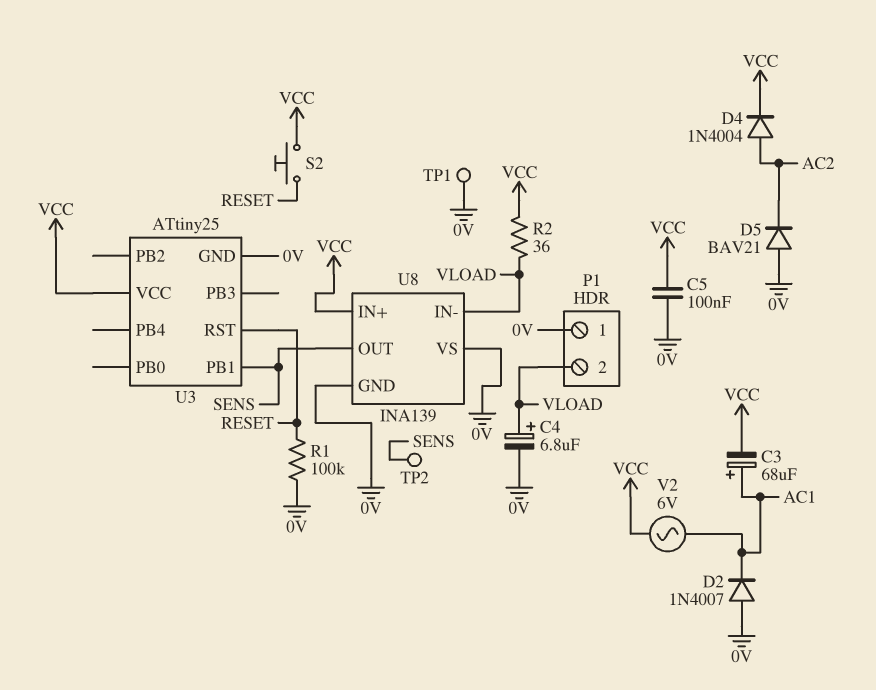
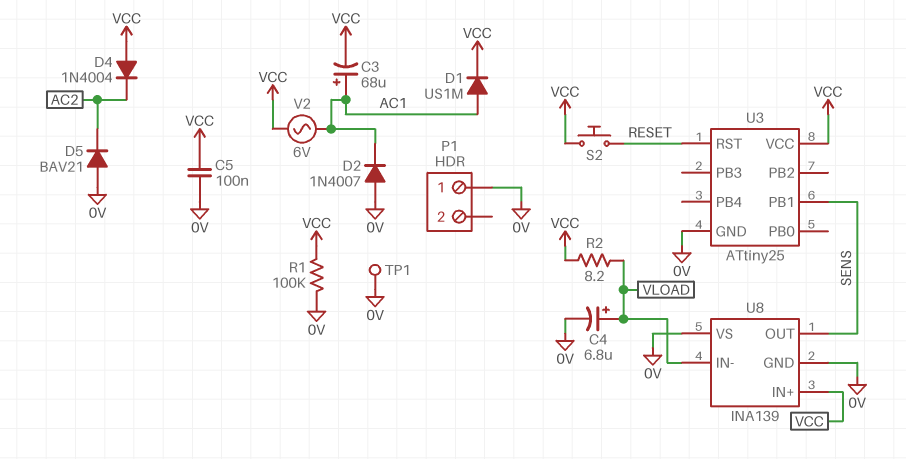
D1: none -> diode US1M (A AC1, K VCC)
D4: diode 1N4004 (A AC2, K VCC) -> diode 1N4004 (A VCC, K AC2)
P1 pin 2: VLOAD -> none
R1: 100k (0V, RESET) -> 100k (0V, VCC)
R2: 36 (VCC, VLOAD) -> 8.2 (VCC, VLOAD)
TP2: test point (SENS) -> none

